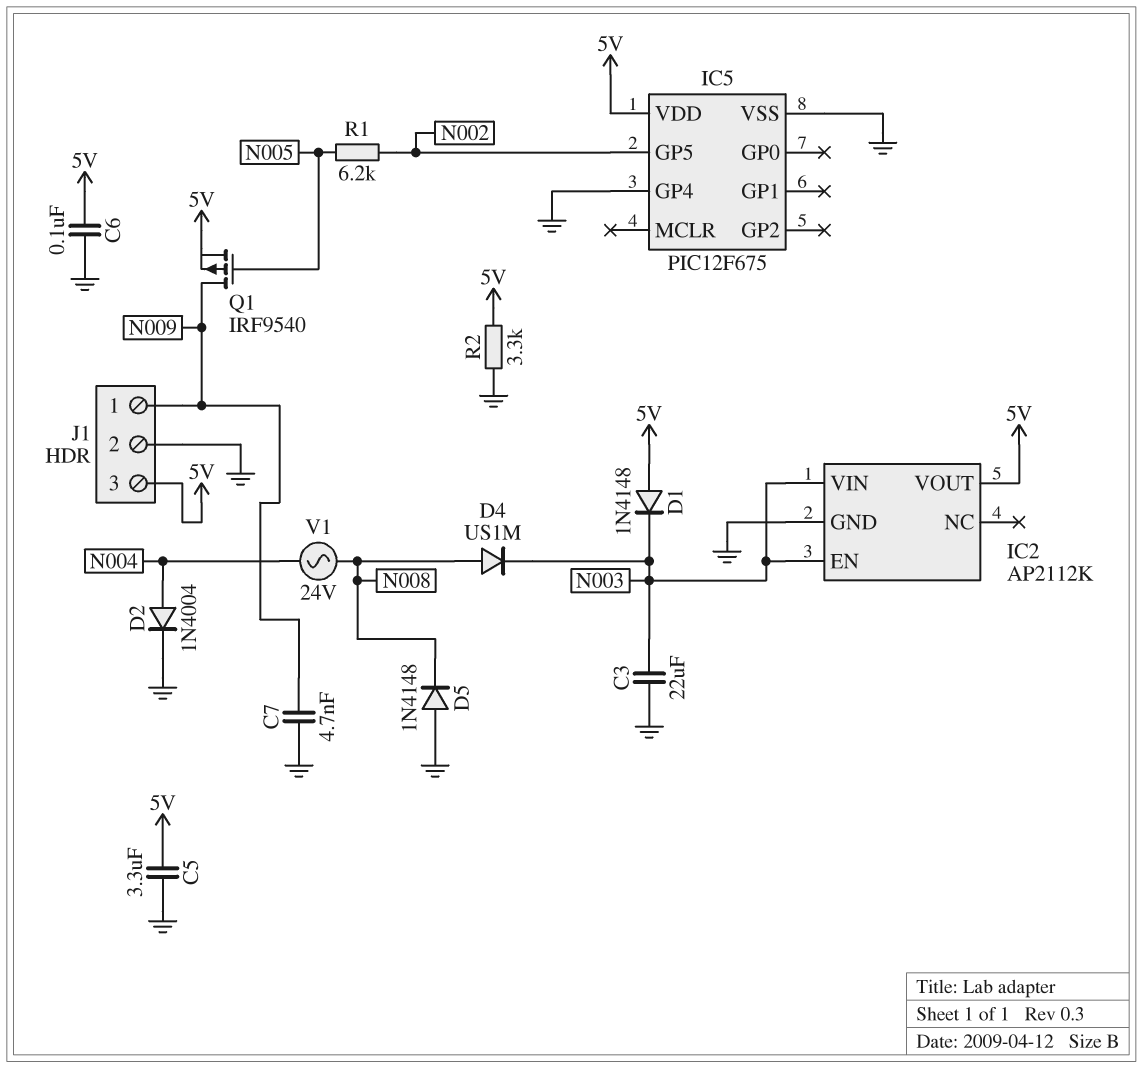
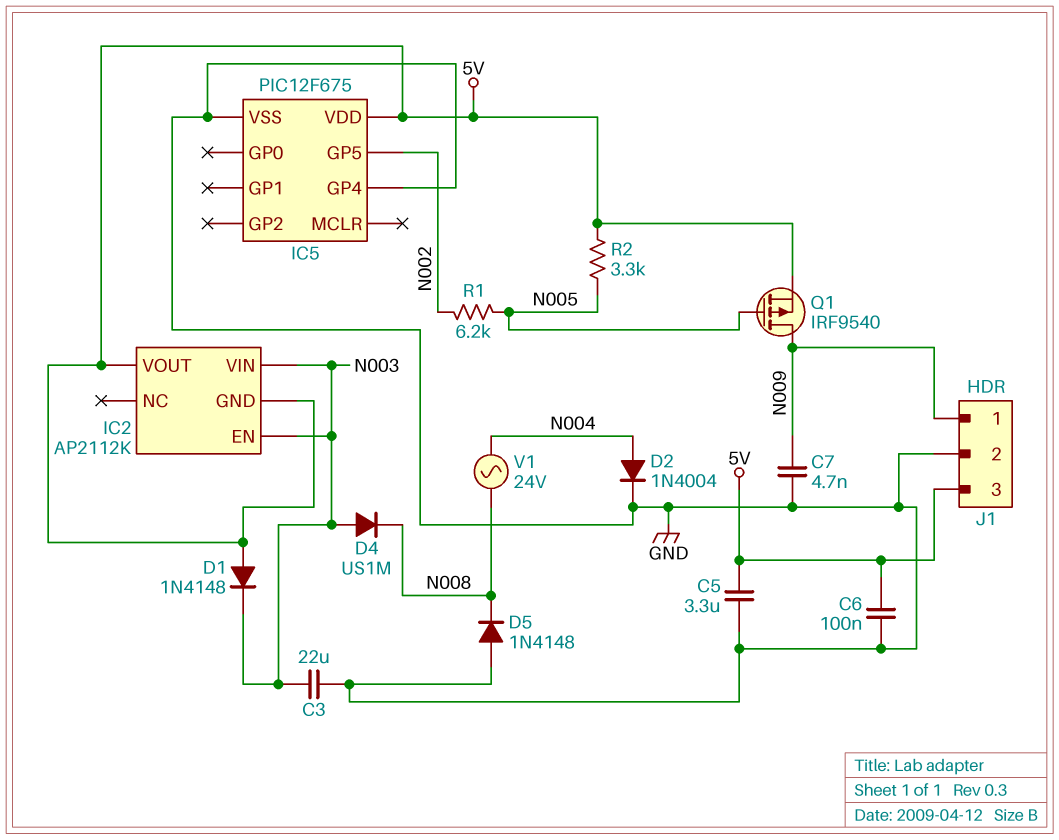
D4: diode US1M (A N008, K N003) -> diode US1M (A N003, K N008)
IC2 pin GND: GND -> 5V
R2: 3.3k (5V, GND) -> 3.3k (5V, N005)

